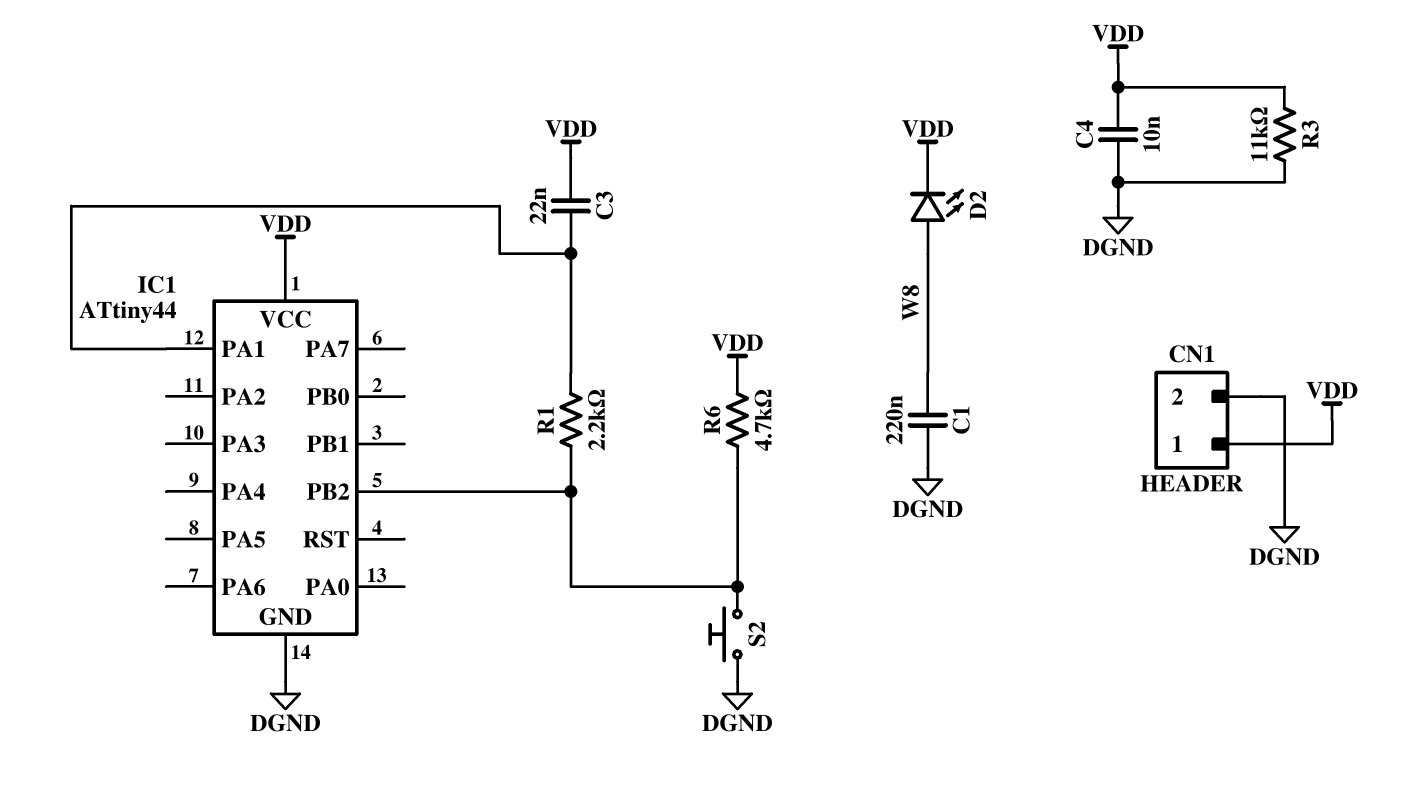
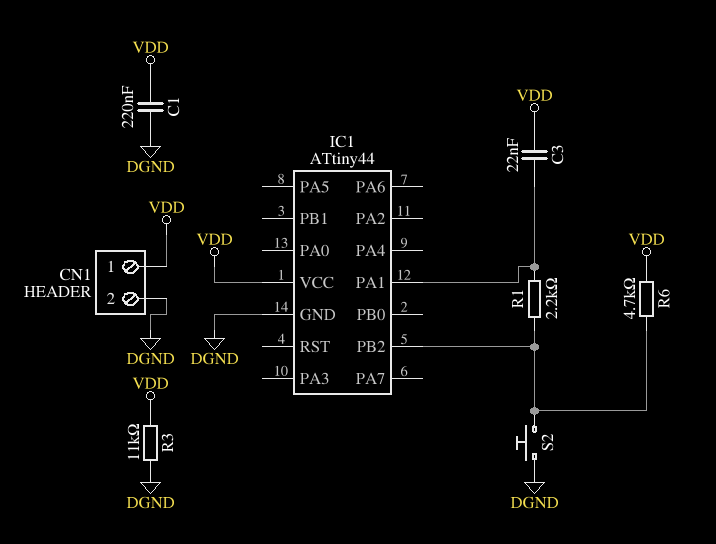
C1: 220nF (DGND, W8) -> 220nF (DGND, VDD)
C4: 10nF (DGND, VDD) -> none
D2: LED (A W8, K VDD) -> none

